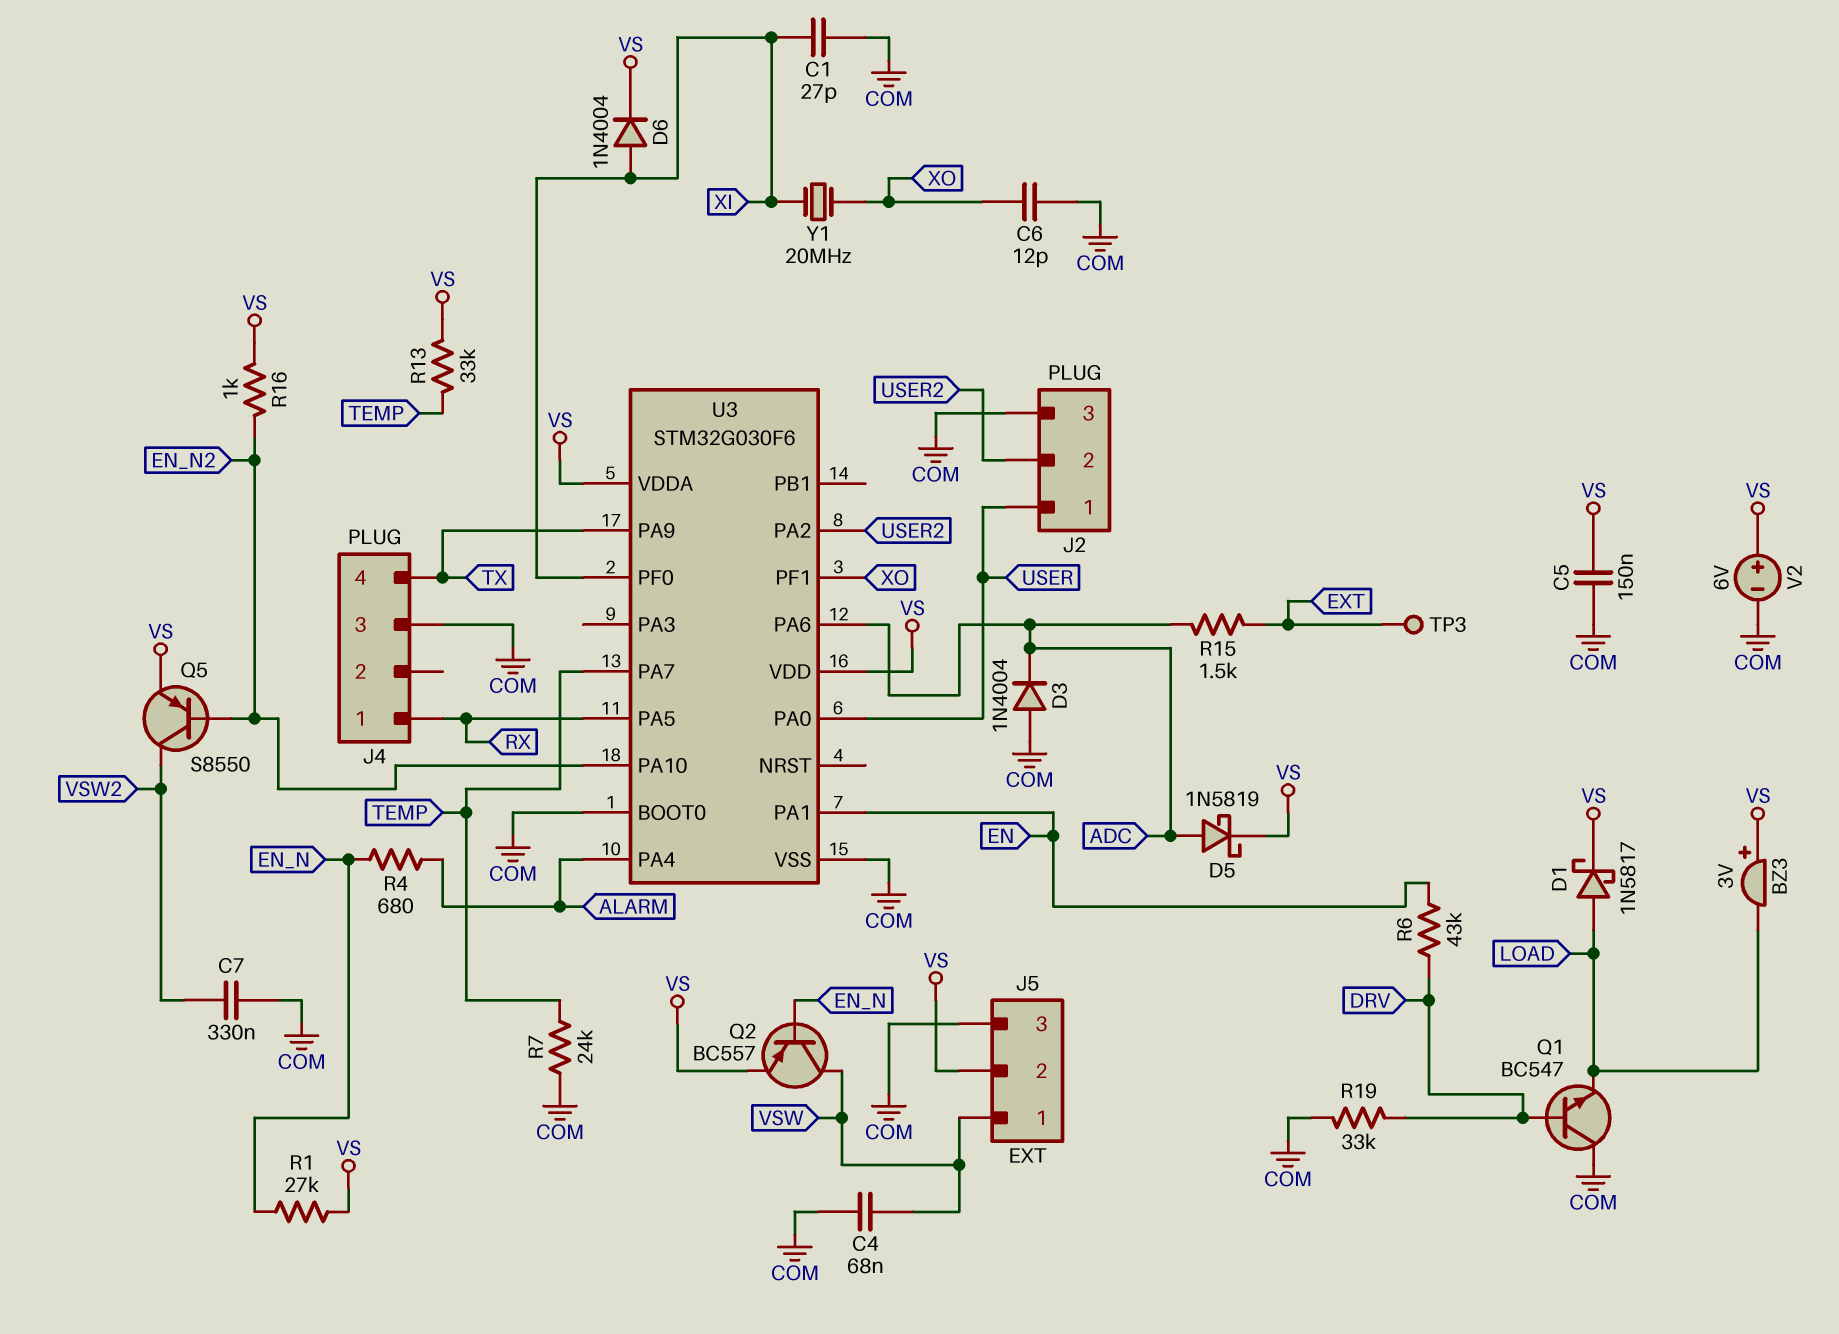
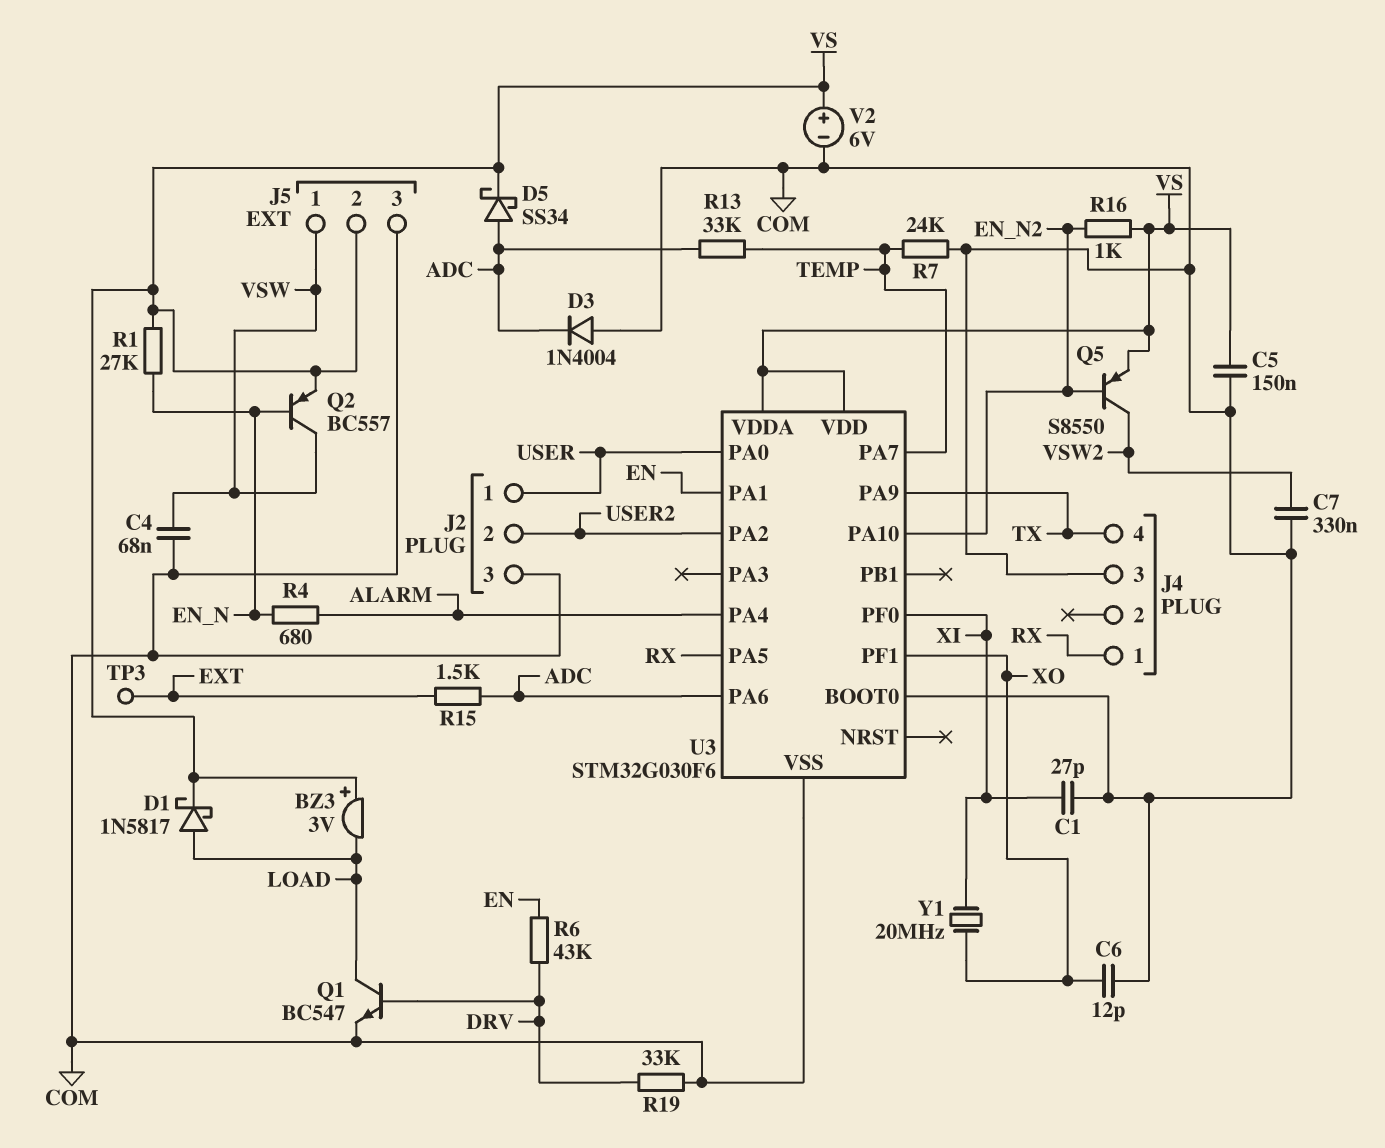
D5: schottky 1N5819 (A ADC, K VS) -> schottky SS34 (A ADC, K VS)
D6: diode 1N4004 (A XI, K VS) -> none
Q1: NPN BC547 (B DRV, C COM, E LOAD) -> NPN BC547 (B DRV, C LOAD, E COM)
R13: 33k (TEMP, VS) -> 33k (ADC, TEMP)

